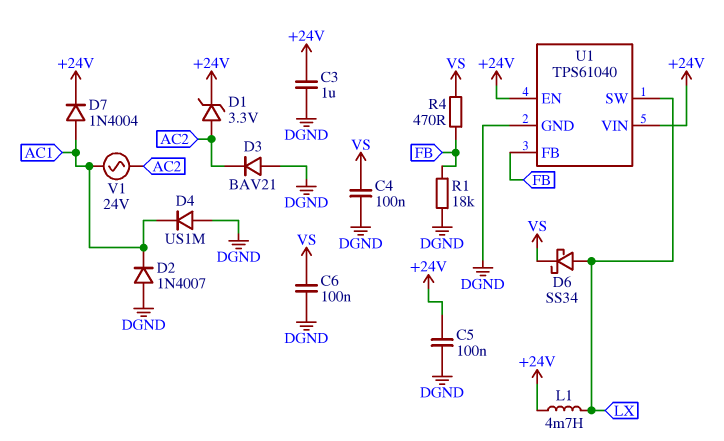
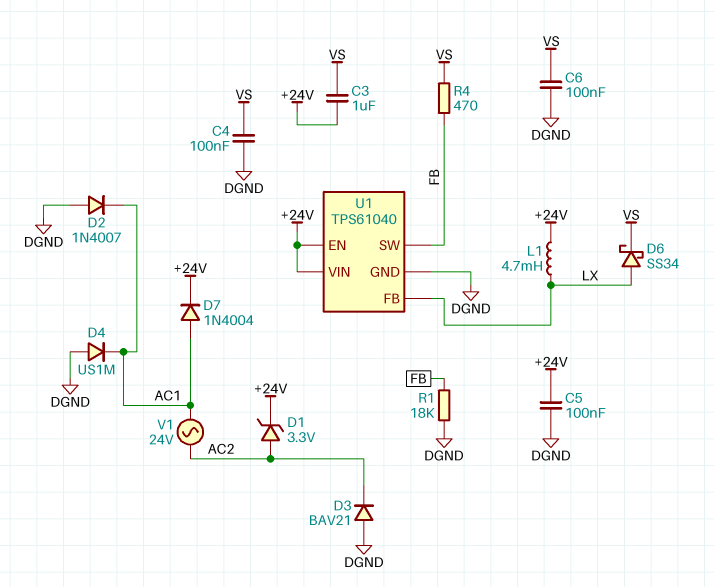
C3: 1uF (+24V, DGND) -> 1uF (+24V, VS)
U1 pin FB: FB -> LX
U1 pin SW: LX -> FB

